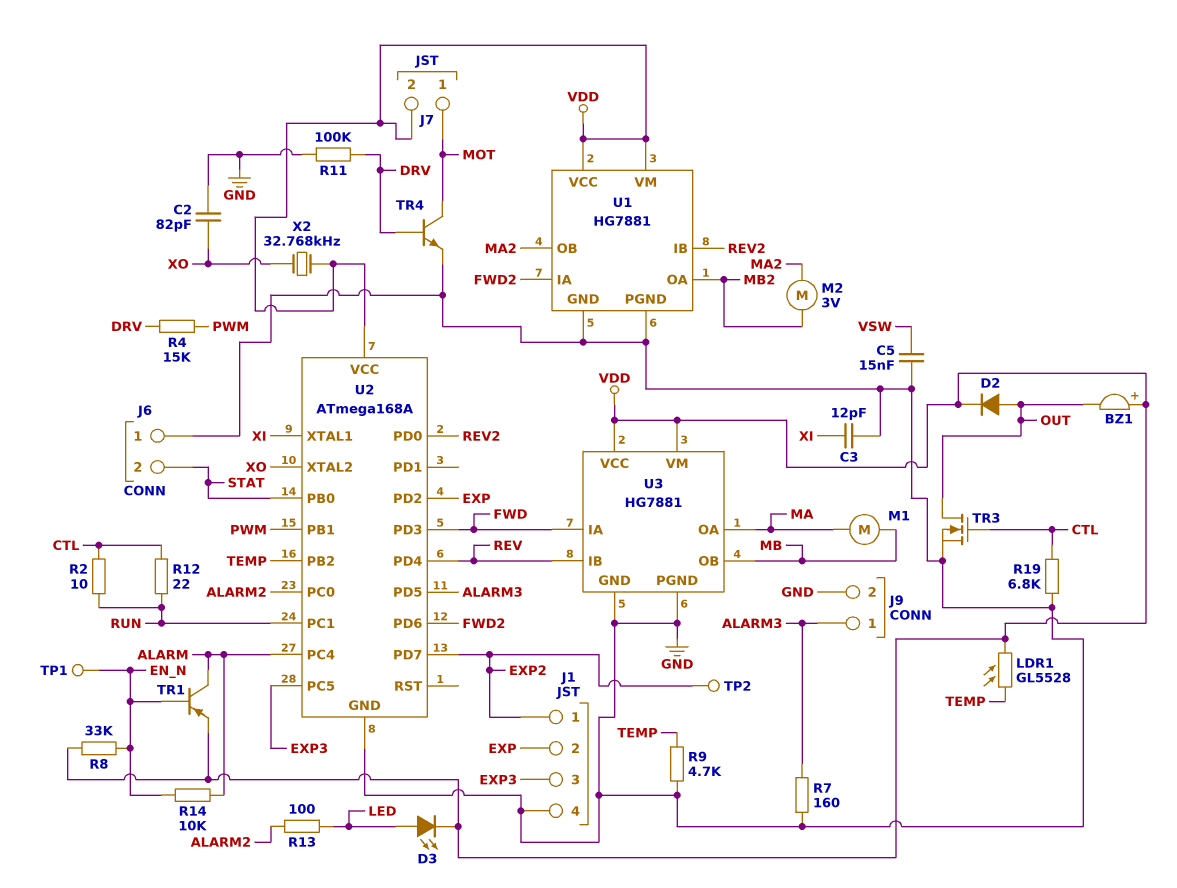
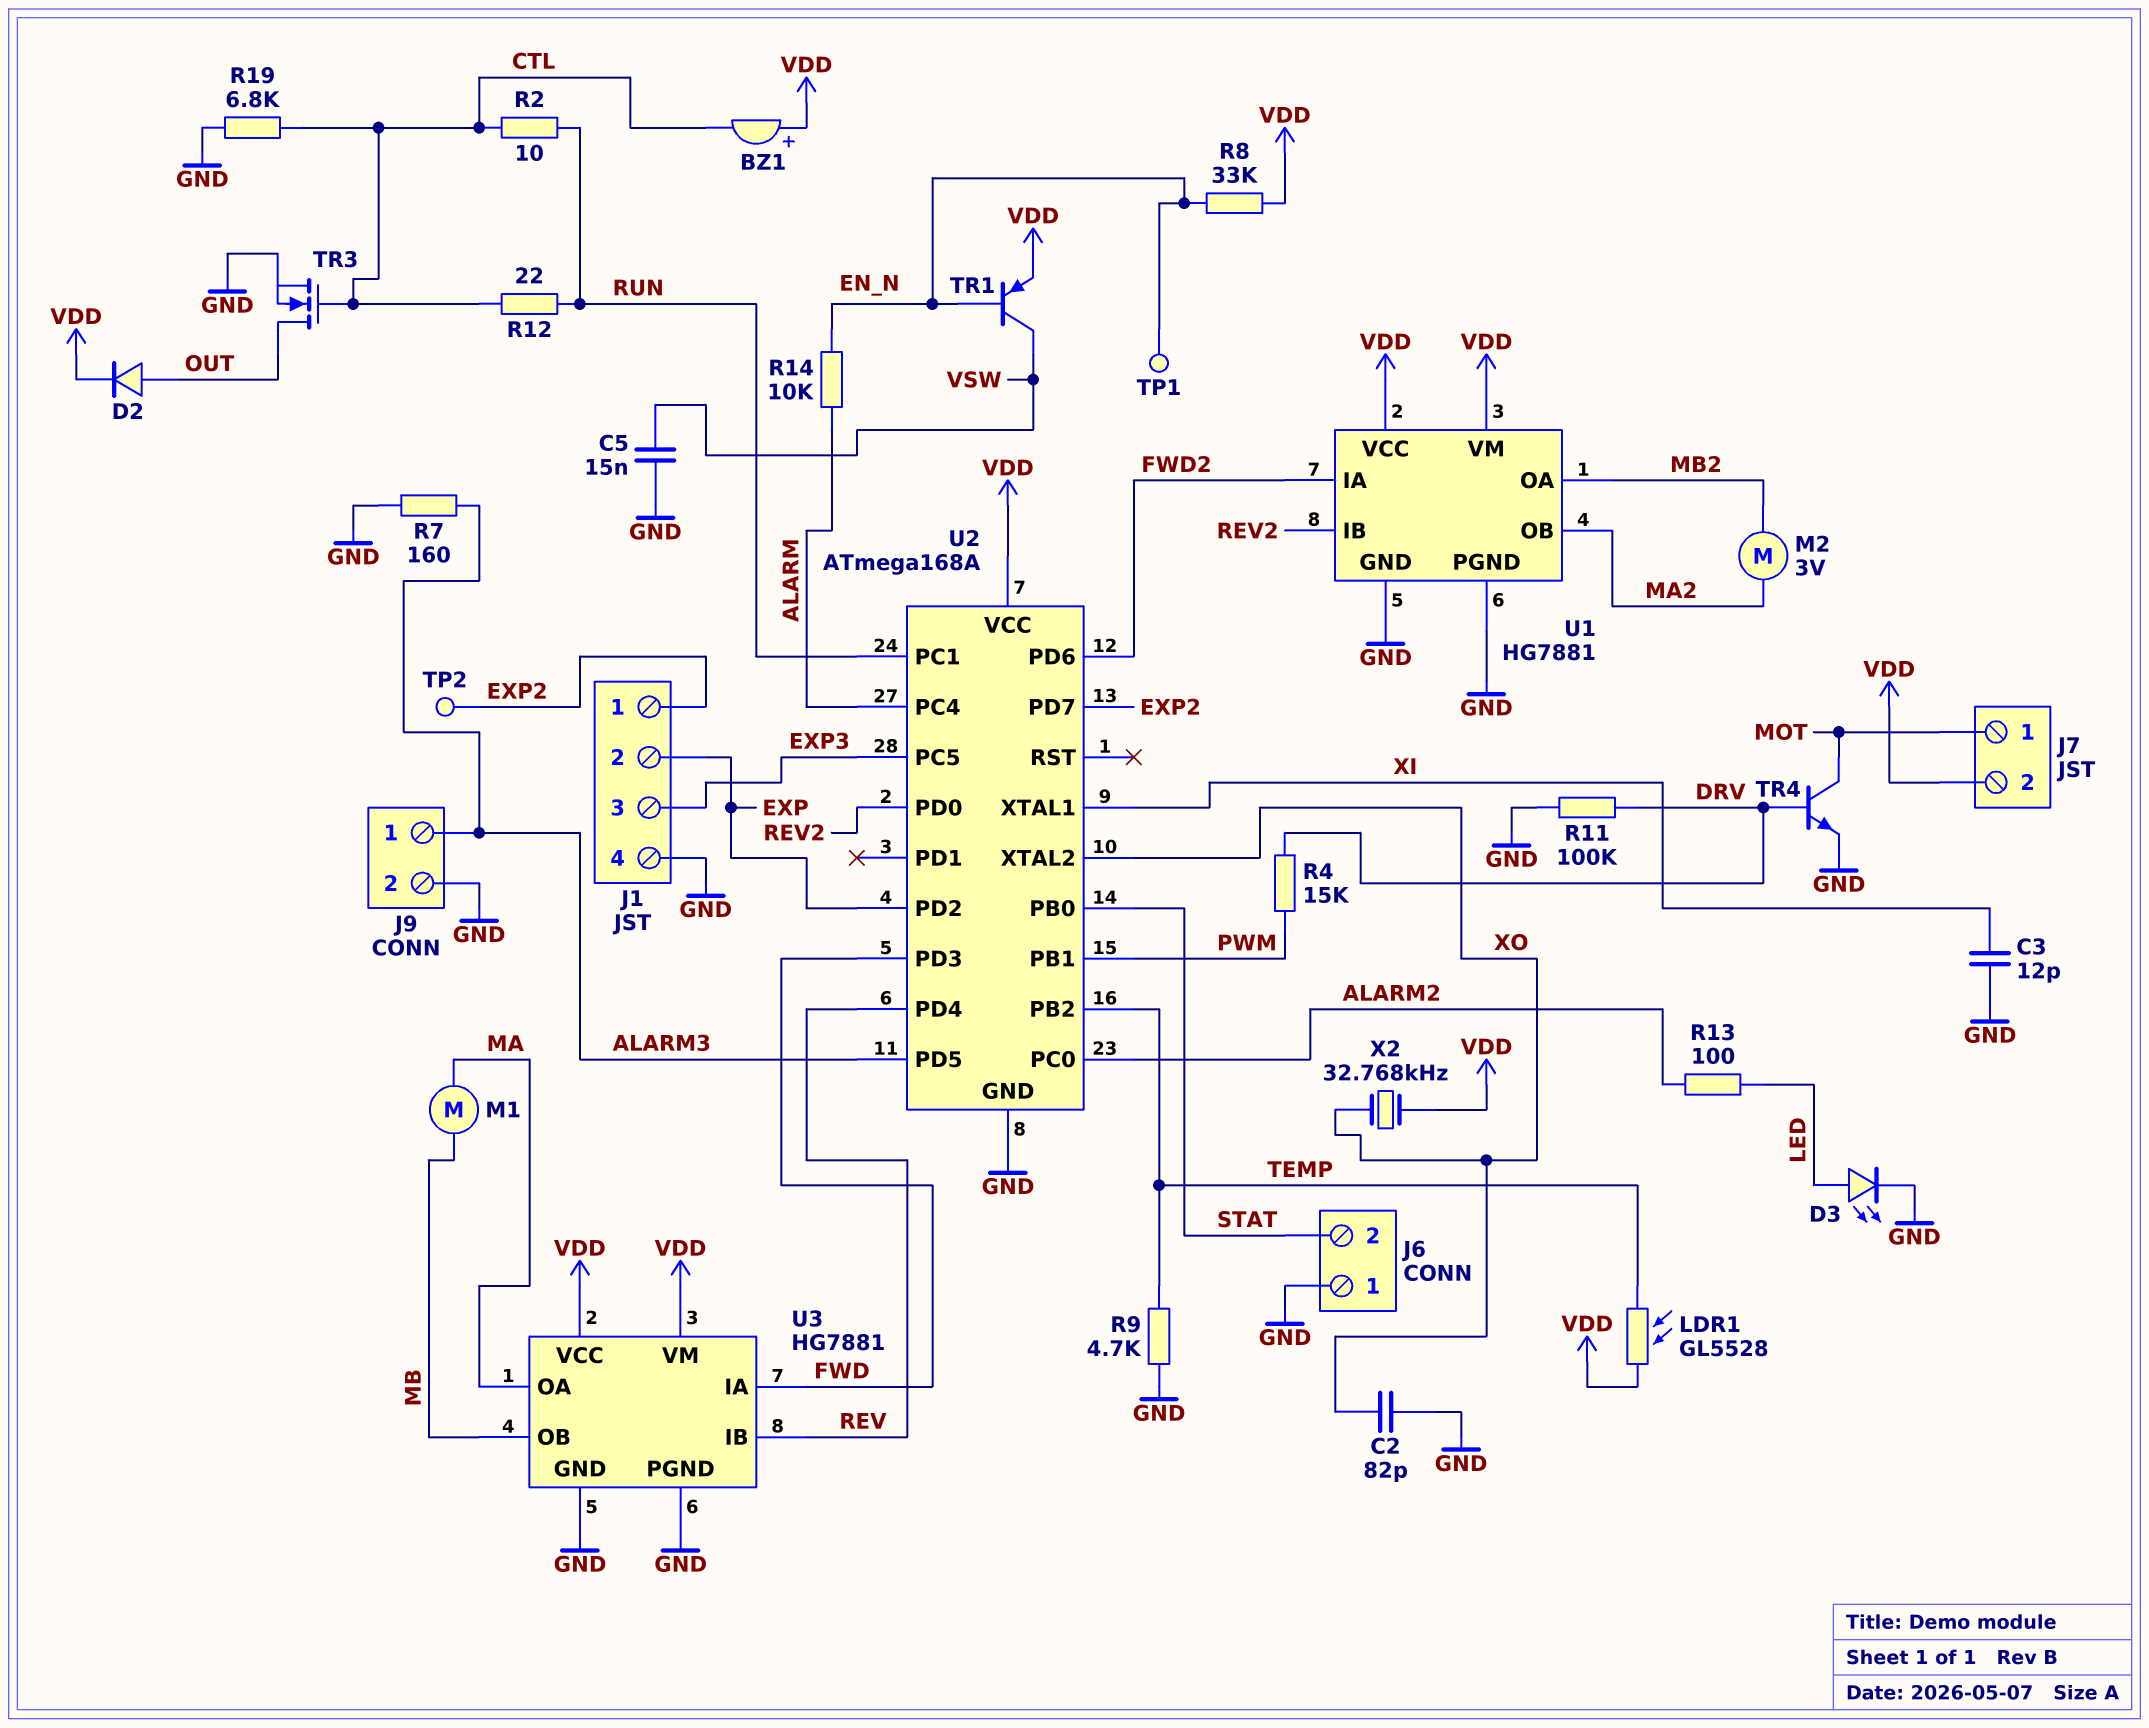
BZ1: buzzer (plus VDD, minus OUT) -> buzzer (plus VDD, minus CTL)
D3: LED (A LED, K VDD) -> LED (A LED, K GND)
TR1: PNP (B EN_N, C ALARM, E VDD) -> PNP (B EN_N, C VSW, E VDD)

